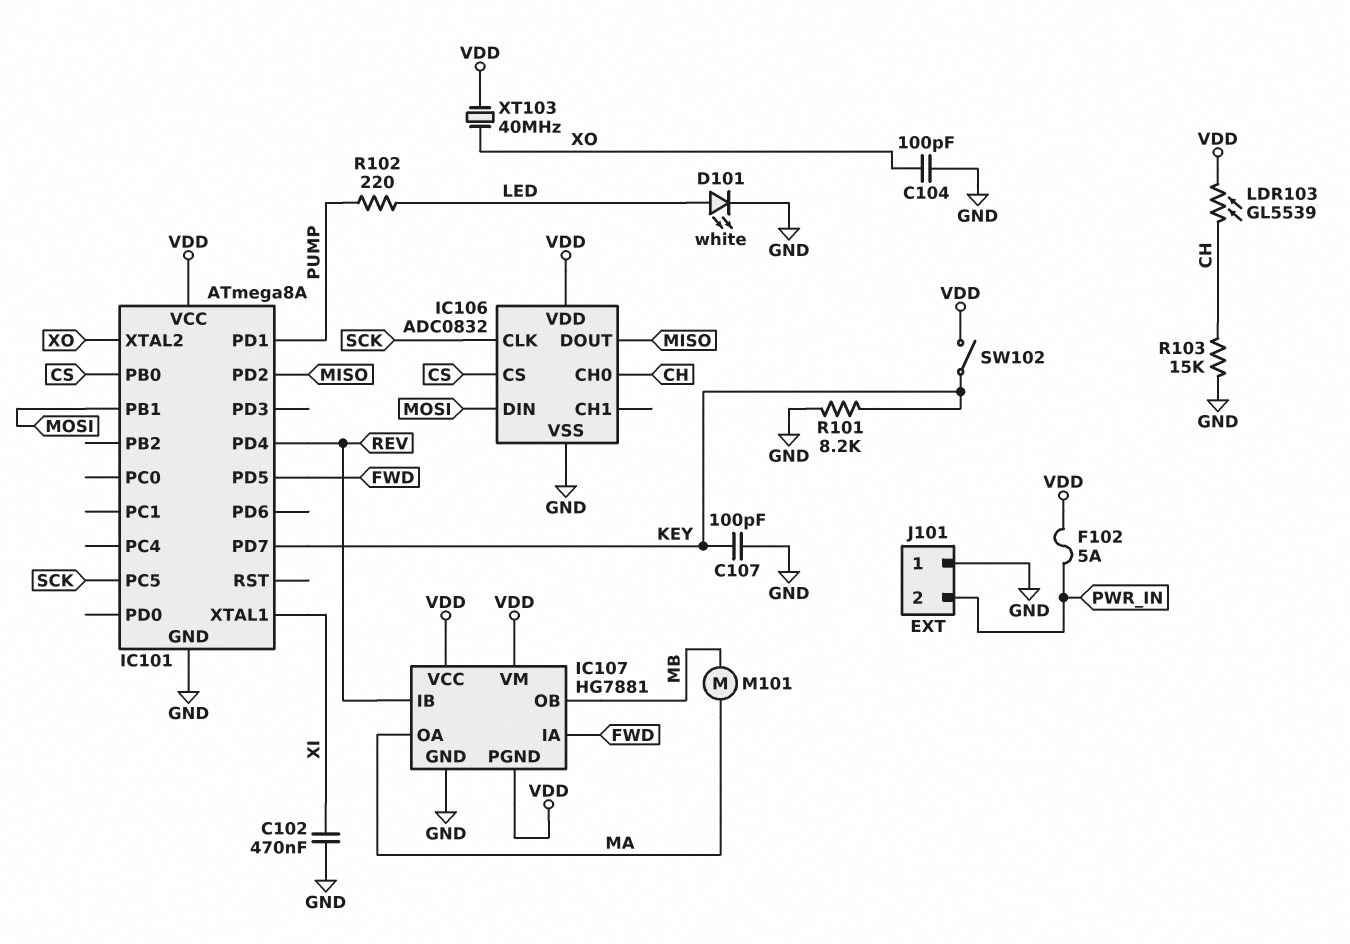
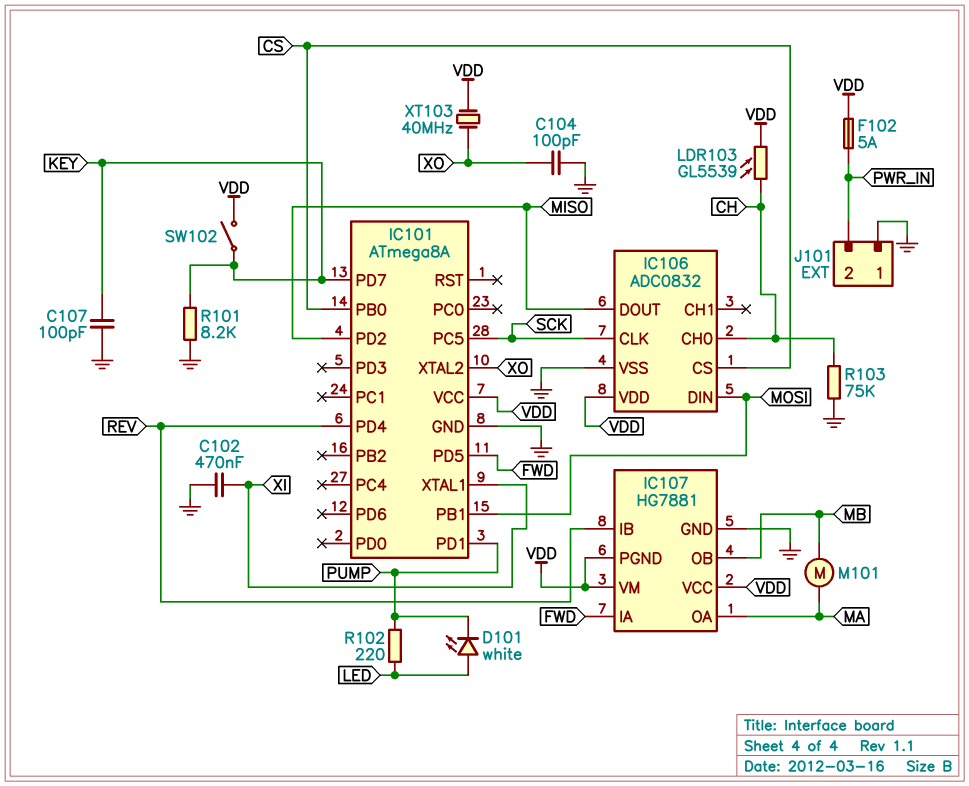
D101: LED white (A LED, K GND) -> LED white (A LED, K PUMP)
R103: 15k (CH, GND) -> 75k (CH, GND)

